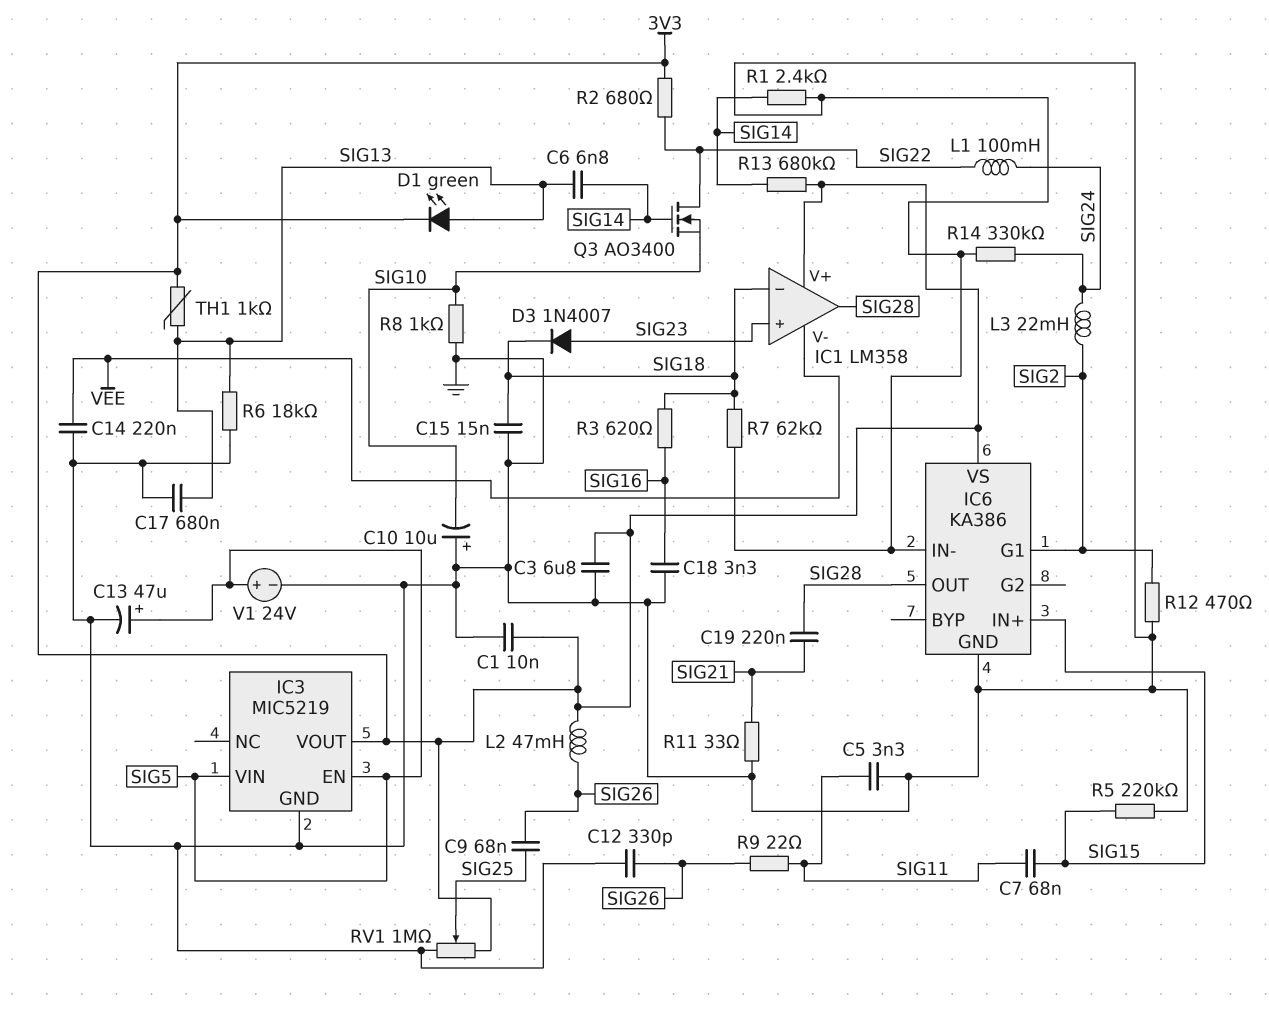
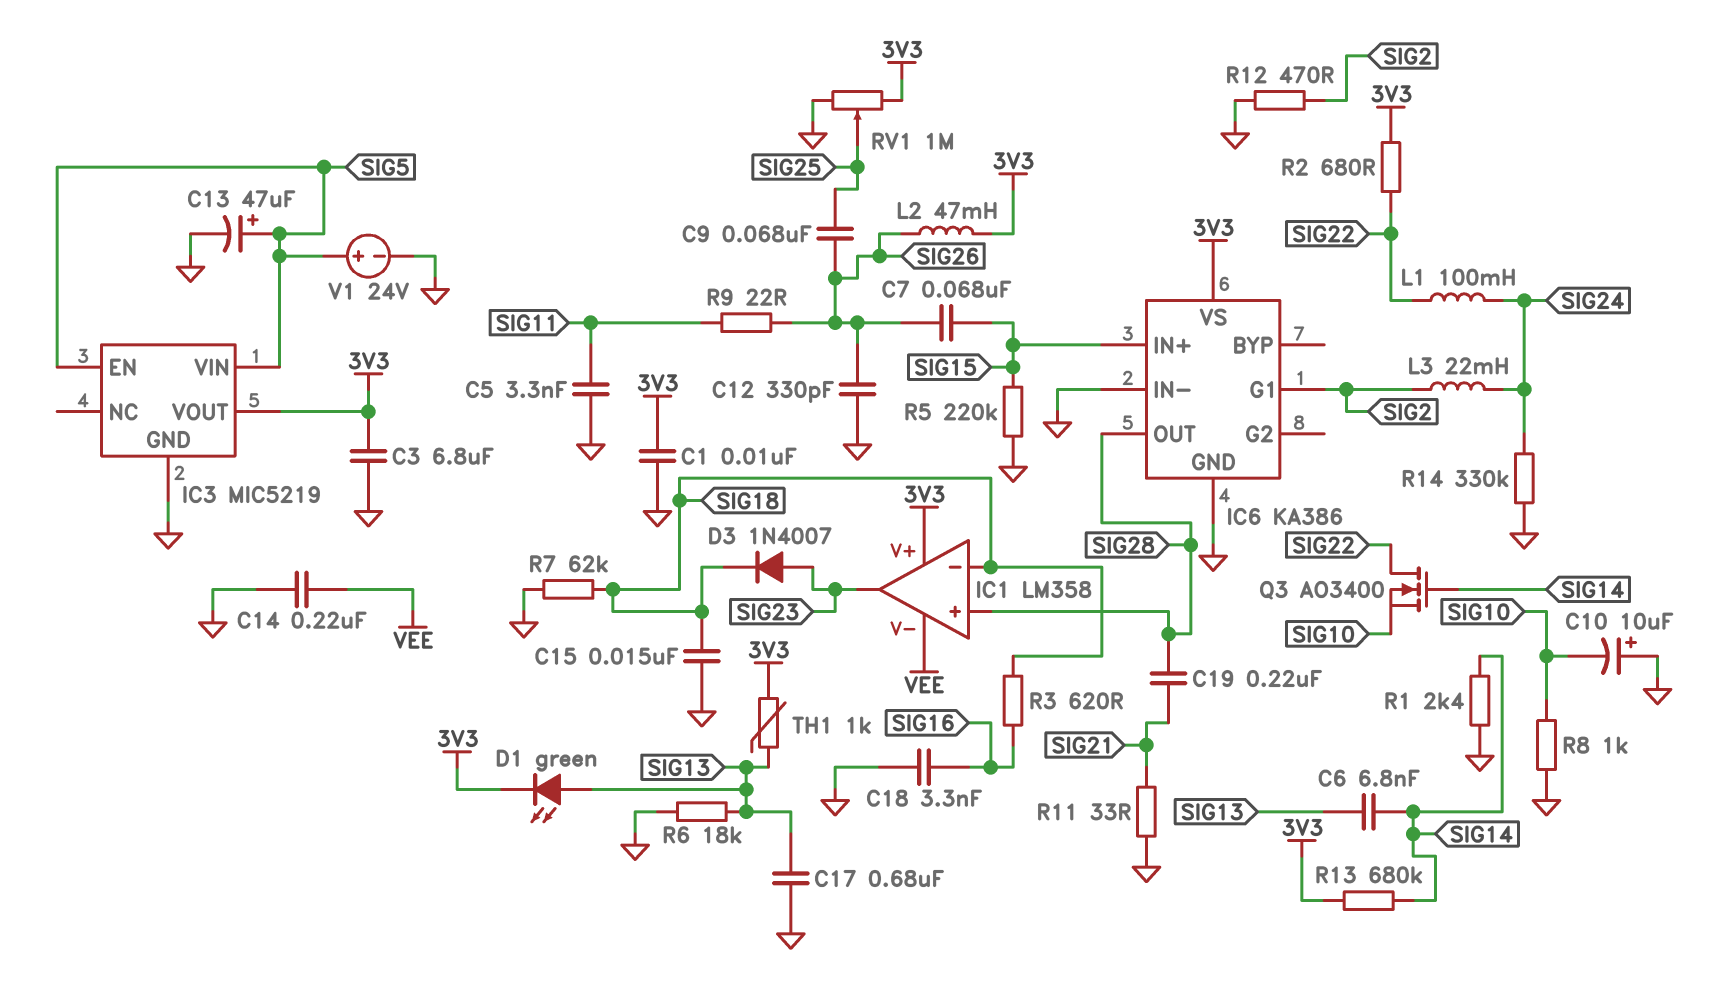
C7: 68nF (SIG11, SIG15) -> 68nF (SIG15, SIG26)
IC1 pin in+: SIG23 -> SIG28
IC1 pin out: SIG28 -> SIG23

